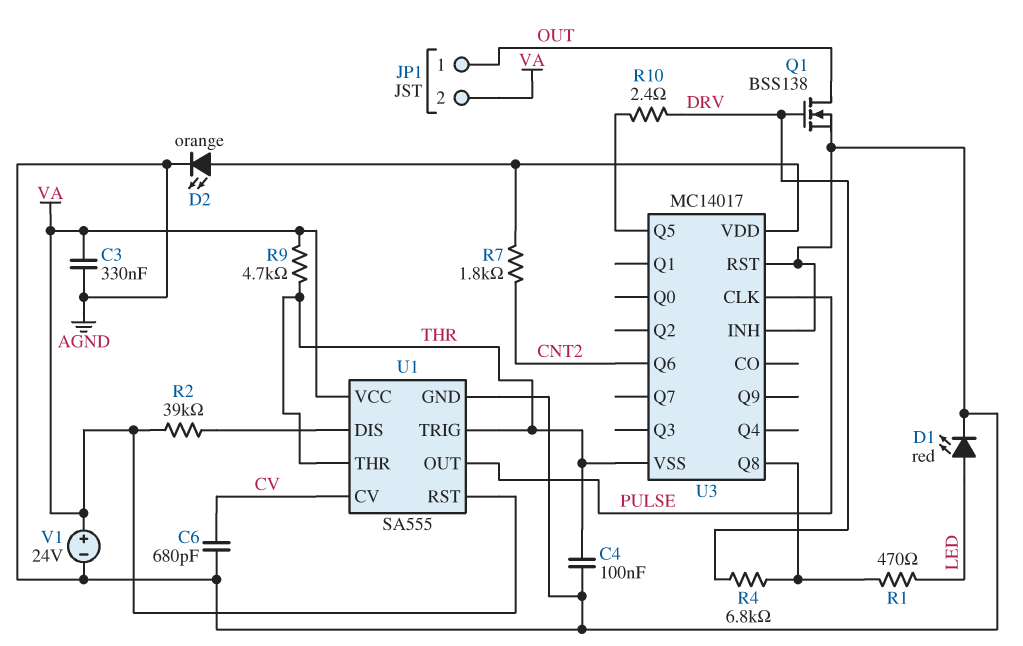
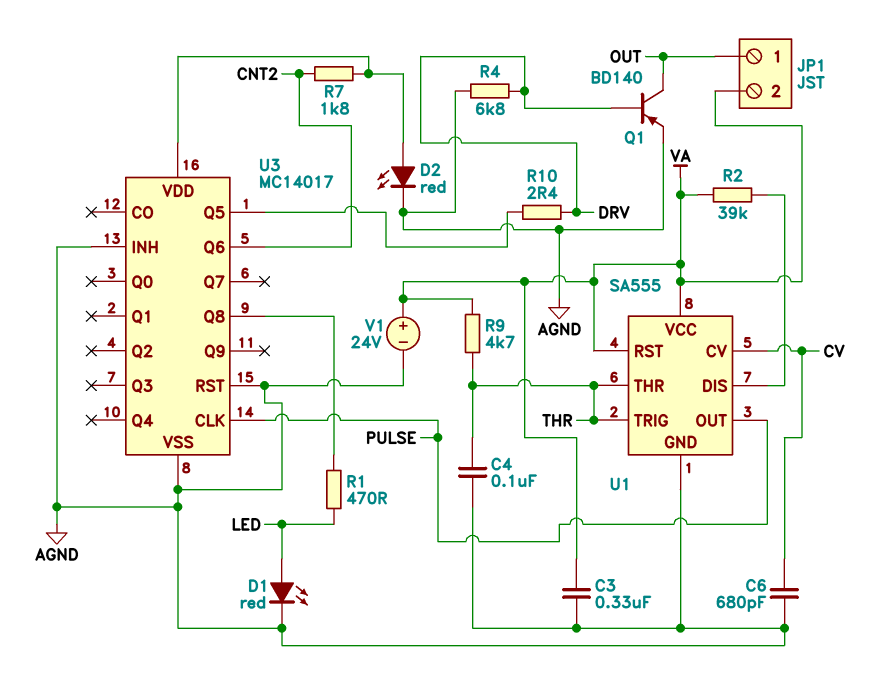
D2: LED orange (A U3/VDD, K AGND) -> LED red (A U3/VDD, K AGND)
Q1: NMOS BSS138 (G DRV, D OUT, S AGND) -> PNP BD140 (B DRV, C OUT, E AGND)
R4: 6.8k (DRV, U3/Q8) -> 6.8k (AGND, DRV)
U3 pin VSS: THR -> AGND

